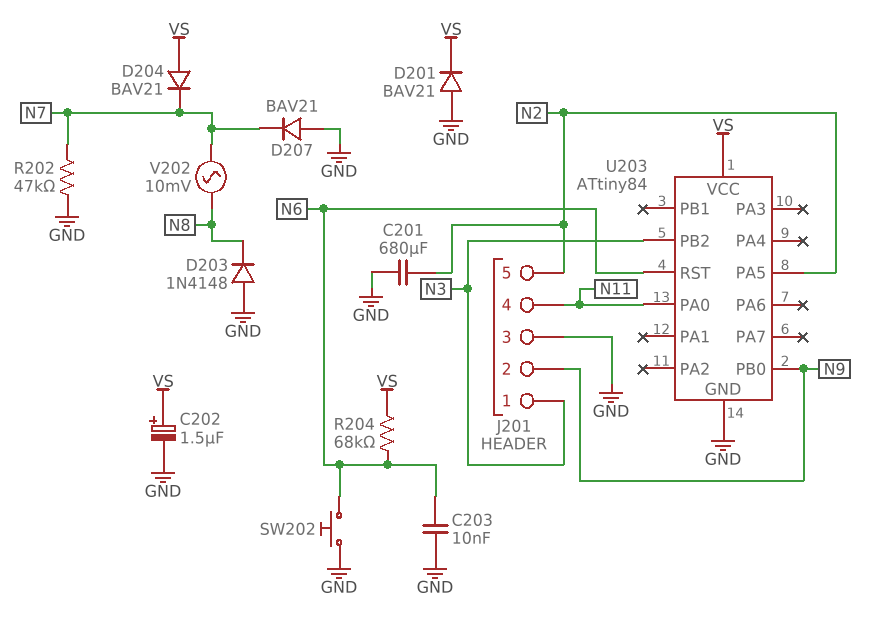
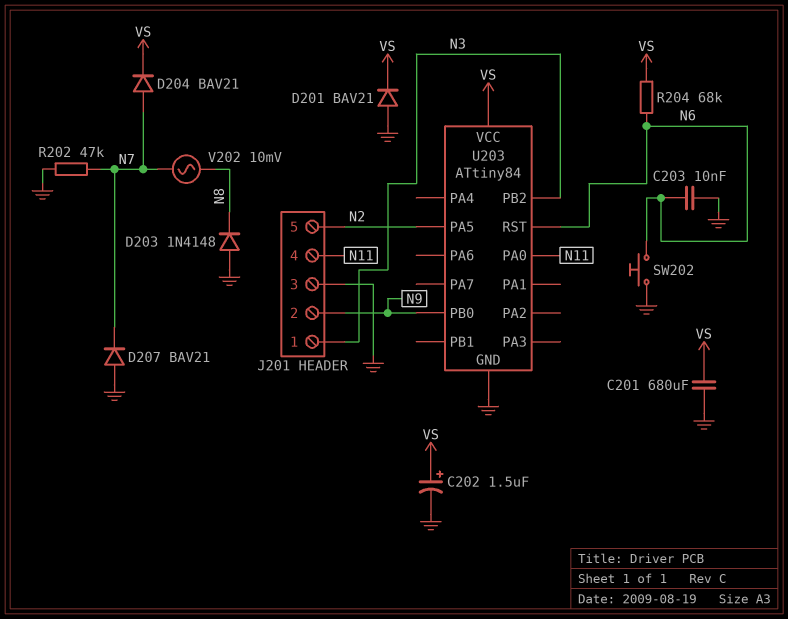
C201: 680uF (GND, N2) -> 680uF (GND, VS)
D204: diode BAV21 (A VS, K N7) -> diode BAV21 (A N7, K VS)

